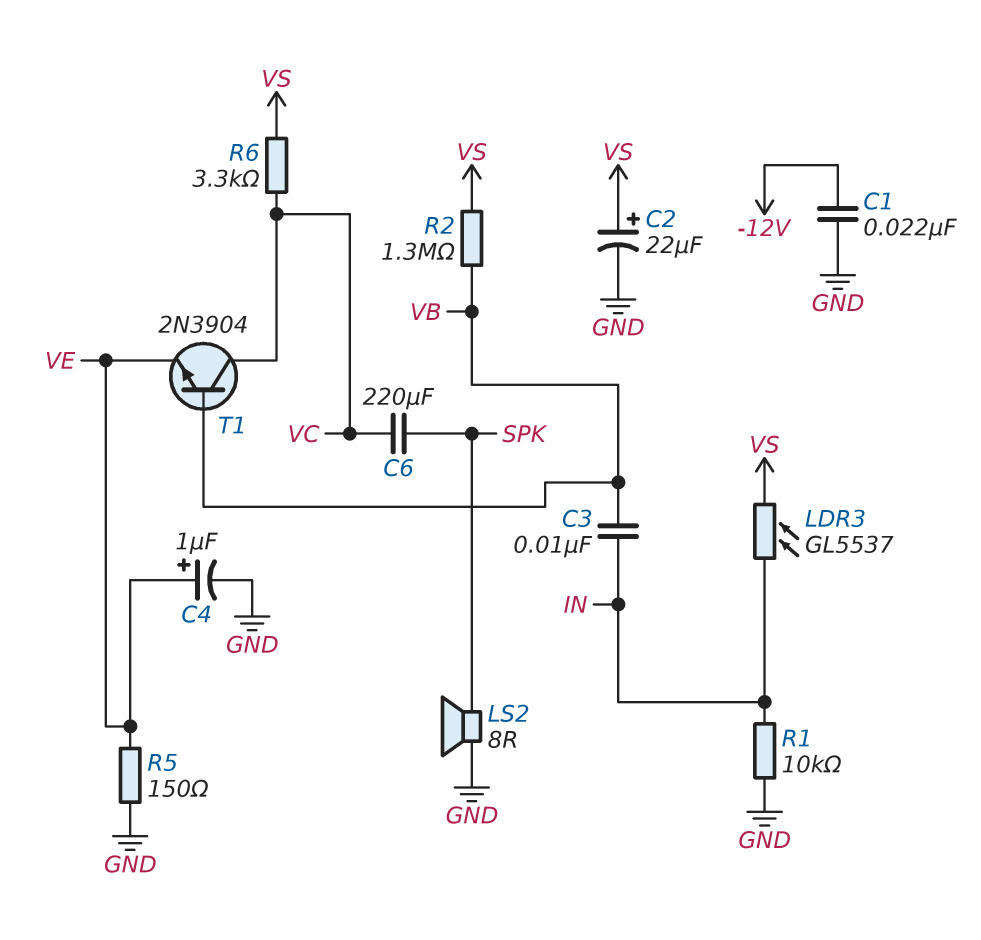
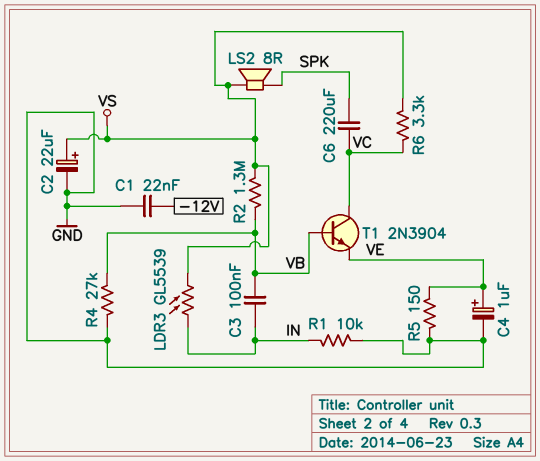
C3: 10nF (IN, VB) -> 100nF (IN, VB)
LDR3: GL5537 (IN, VS) -> GL5539 (IN, VS)
LS2: speaker 8R (GND, SPK) -> speaker 8R (SPK, VS)
R4: none -> 27k (GND, VB)

